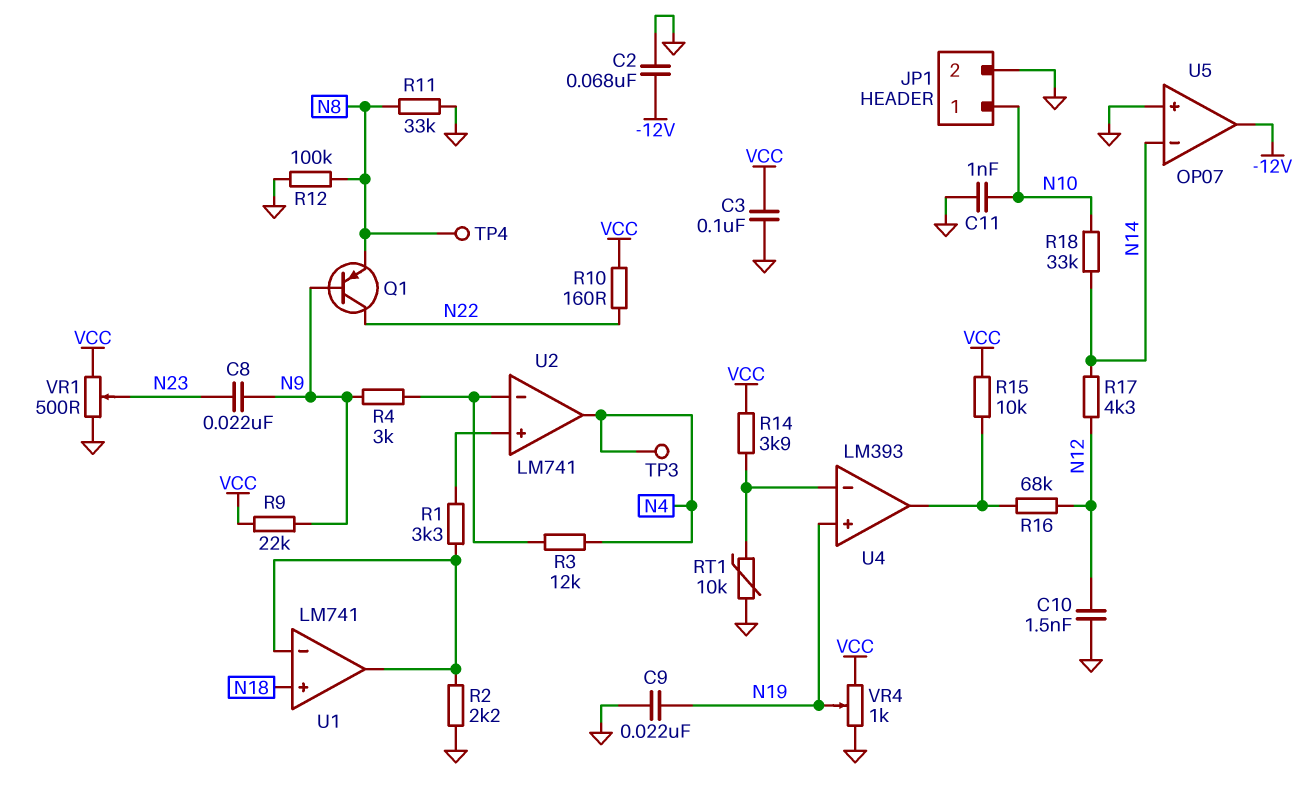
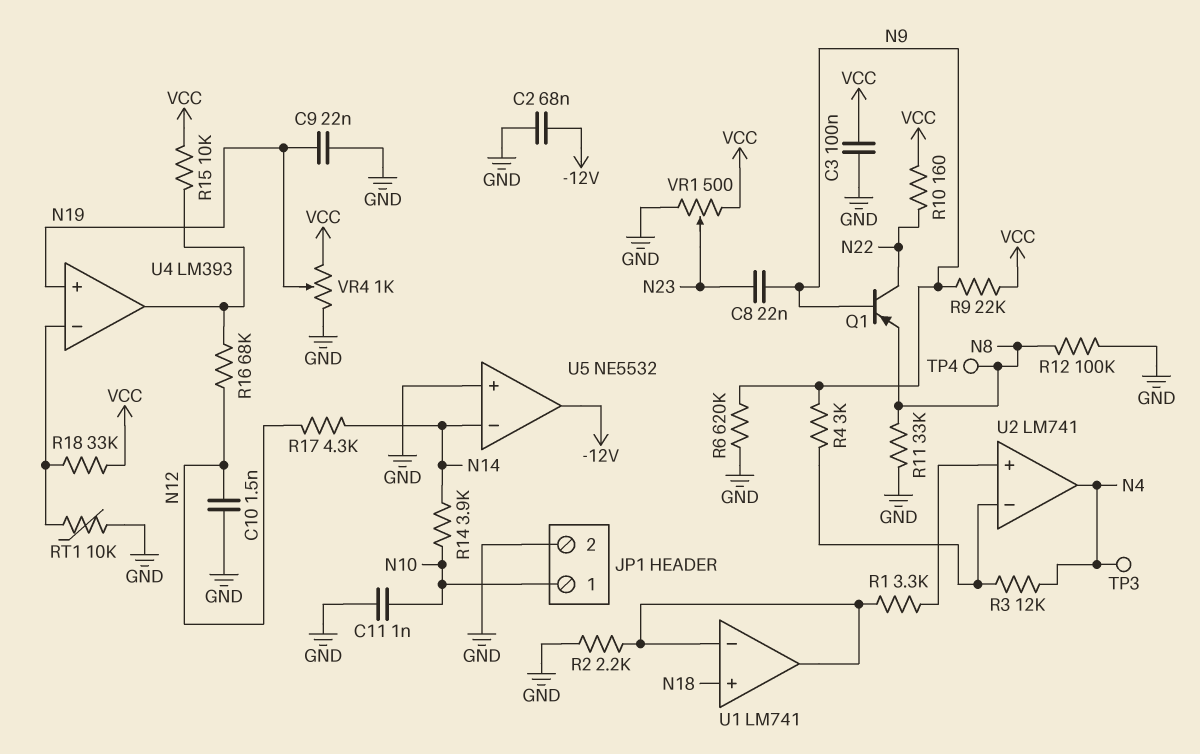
R6: none -> 620k (GND, N9)
R14: 3.9k (U4/in-, VCC) -> 3.9k (N10, N14)
R18: 33k (N10, N14) -> 33k (U4/in-, VCC)
U5: OP07 -> NE5532

